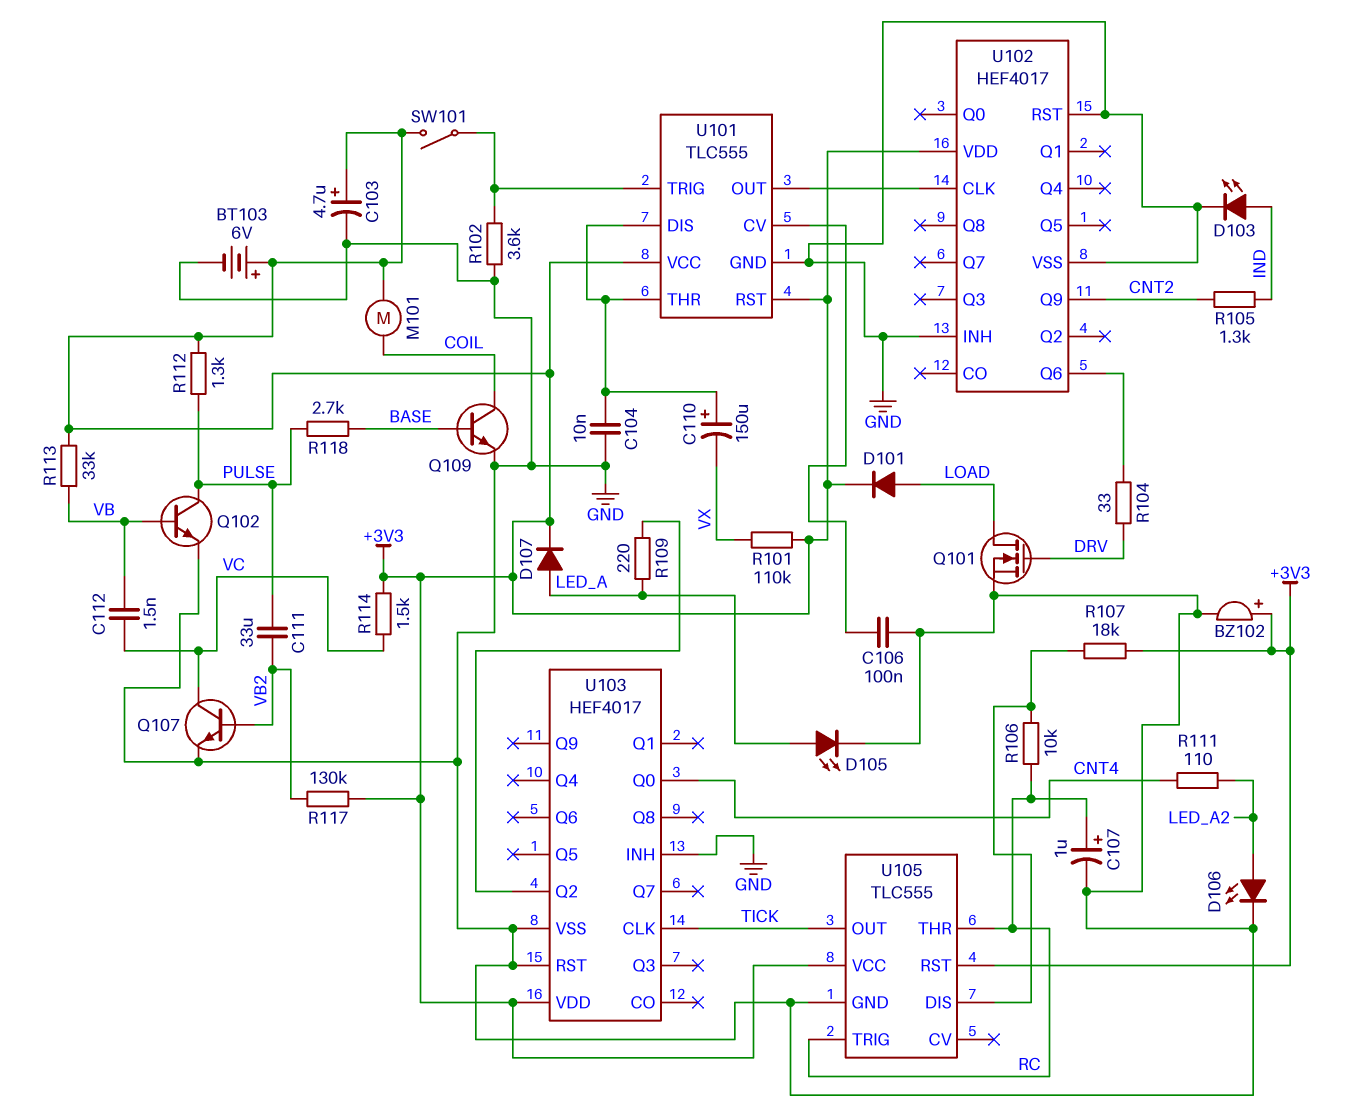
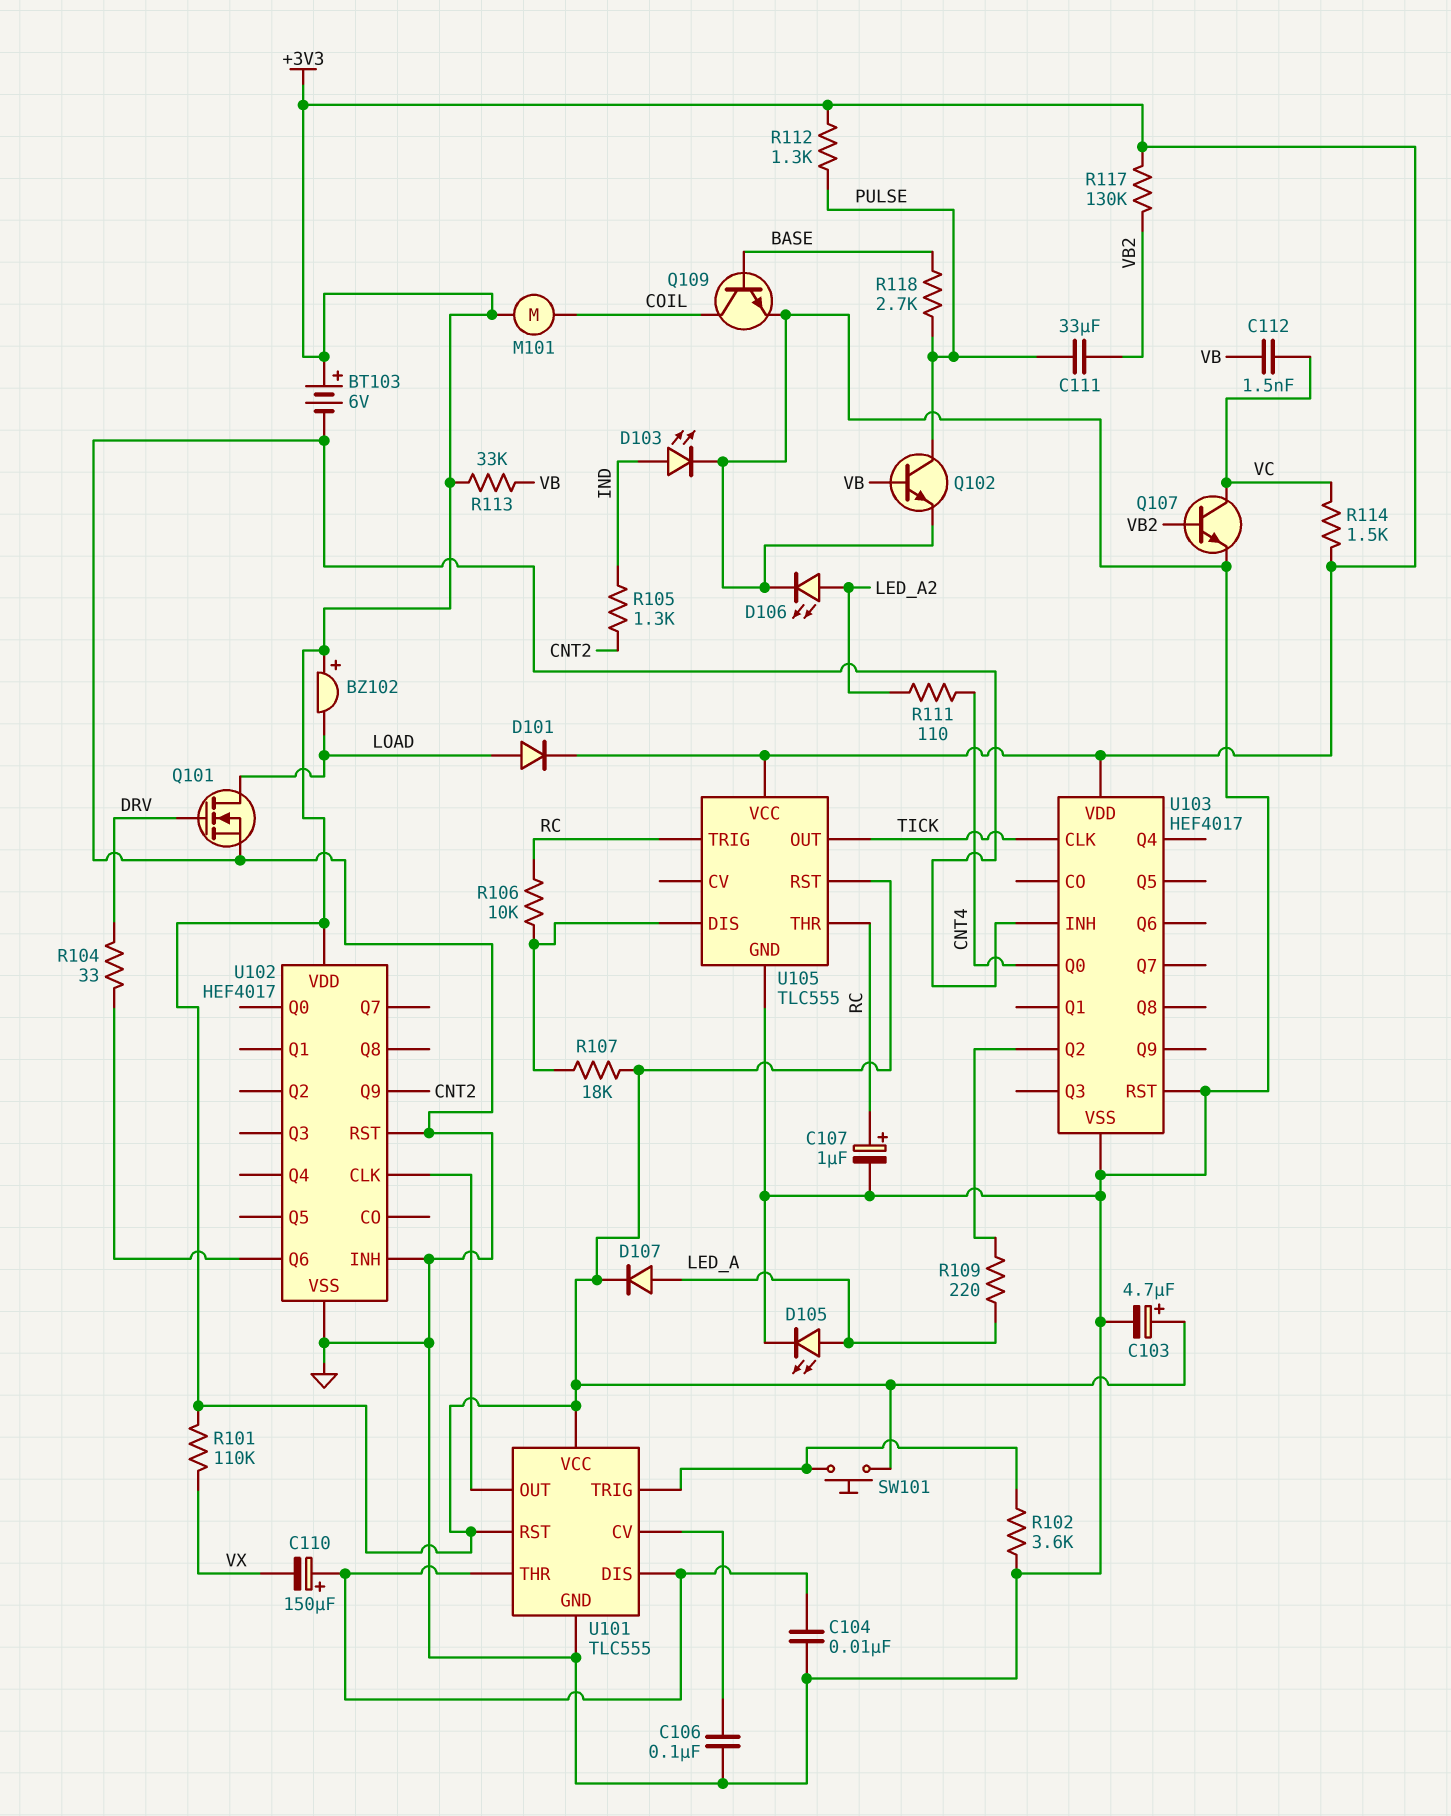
BZ102: buzzer (plus +3V3, minus GND) -> buzzer (plus +3V3, minus LOAD)
SW101: switch (+3V3, U101/TRIG) -> button (+3V3, U101/TRIG)

